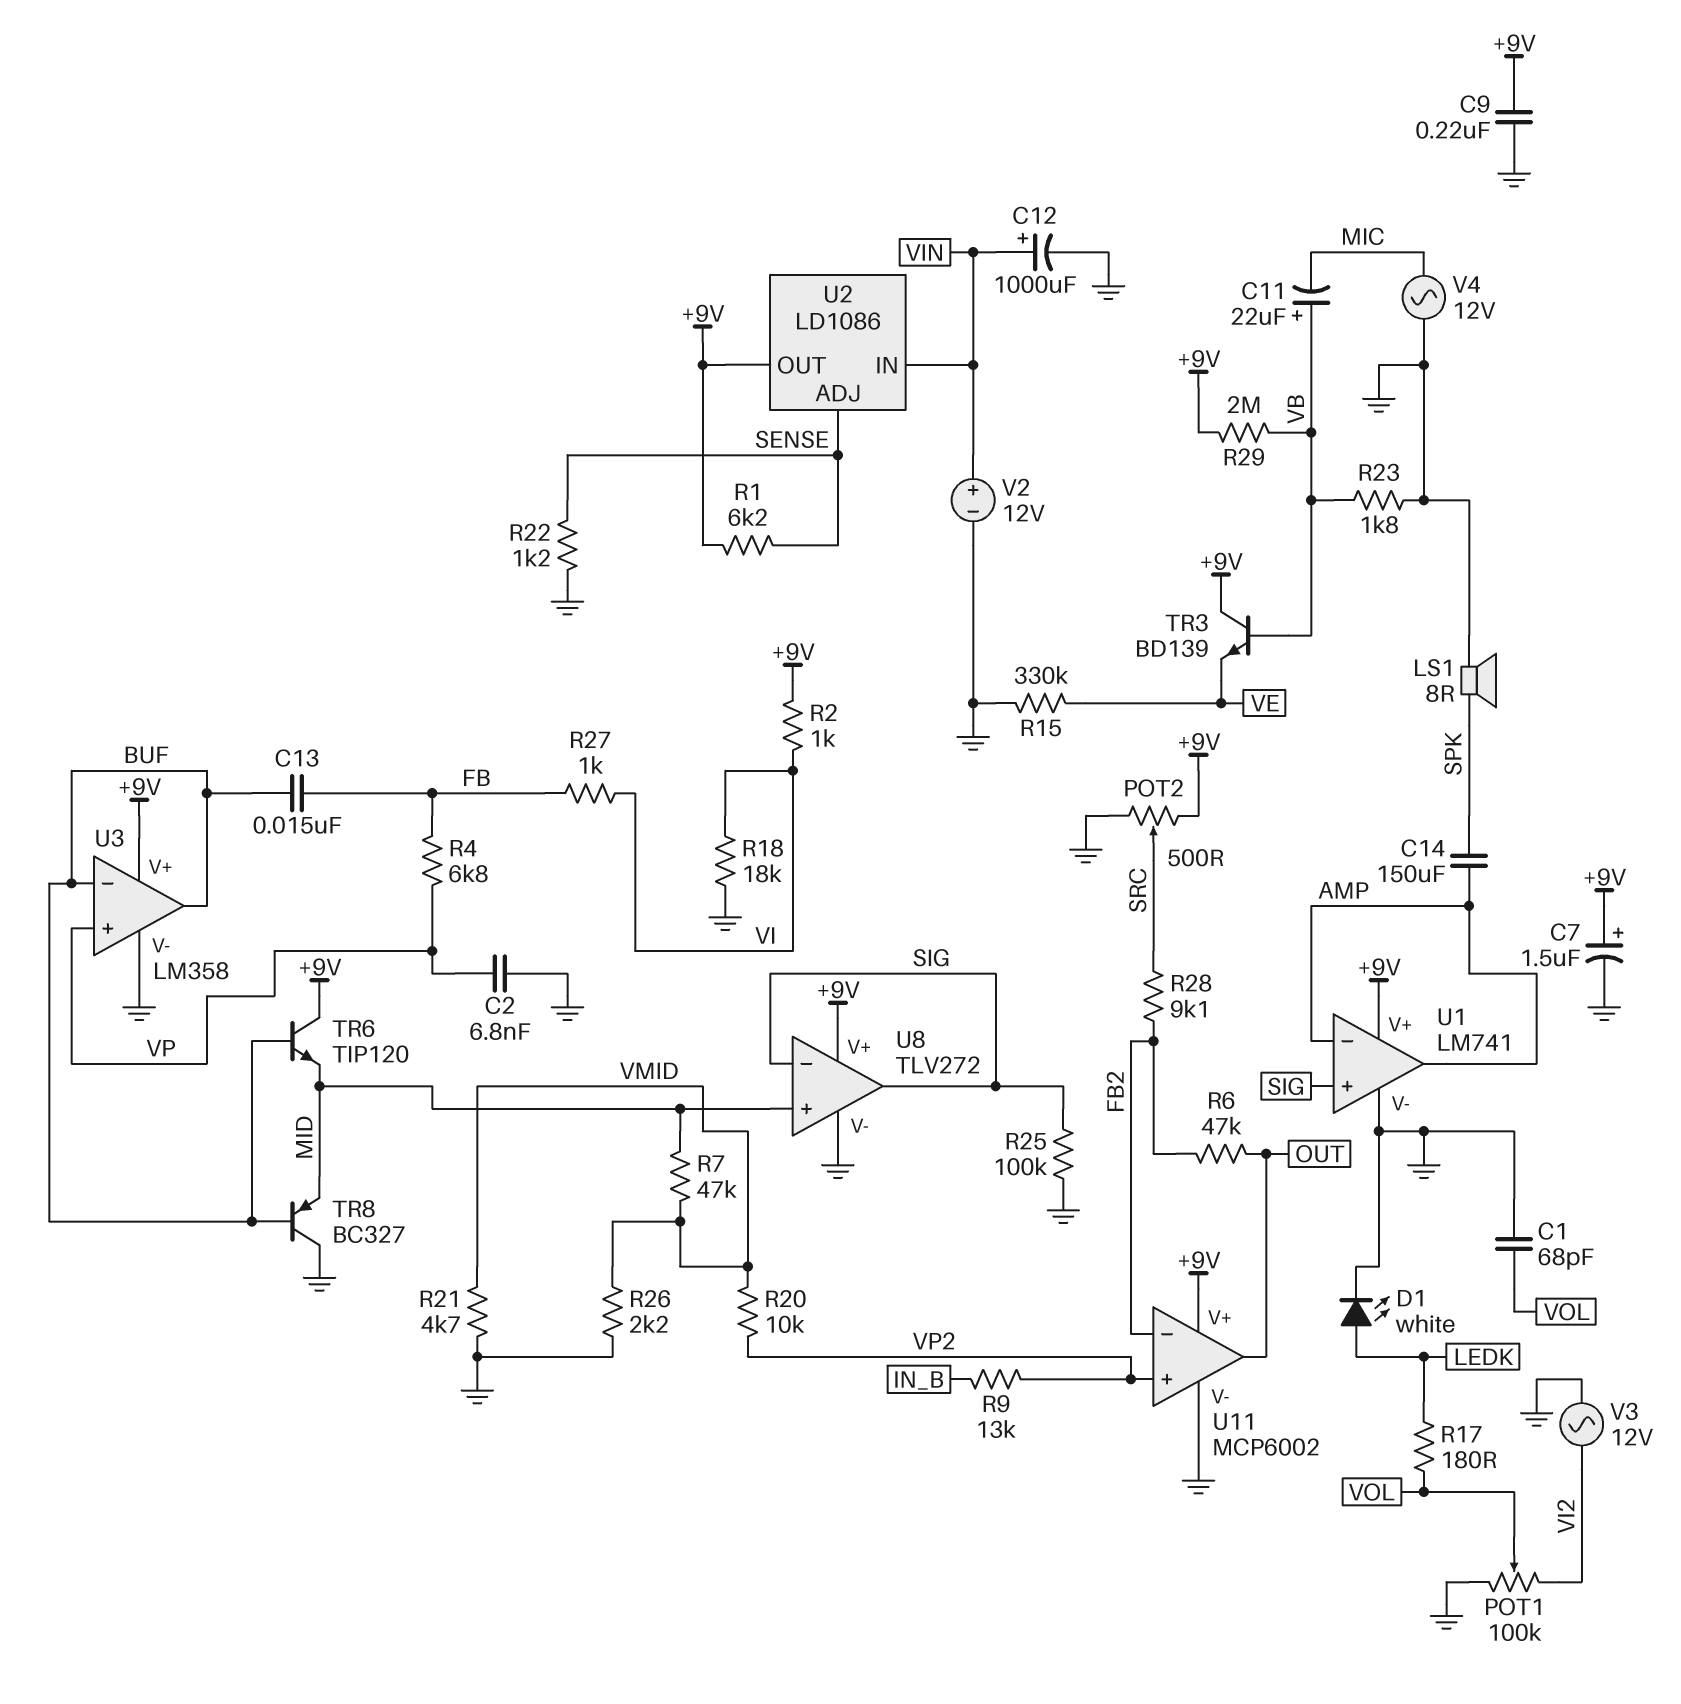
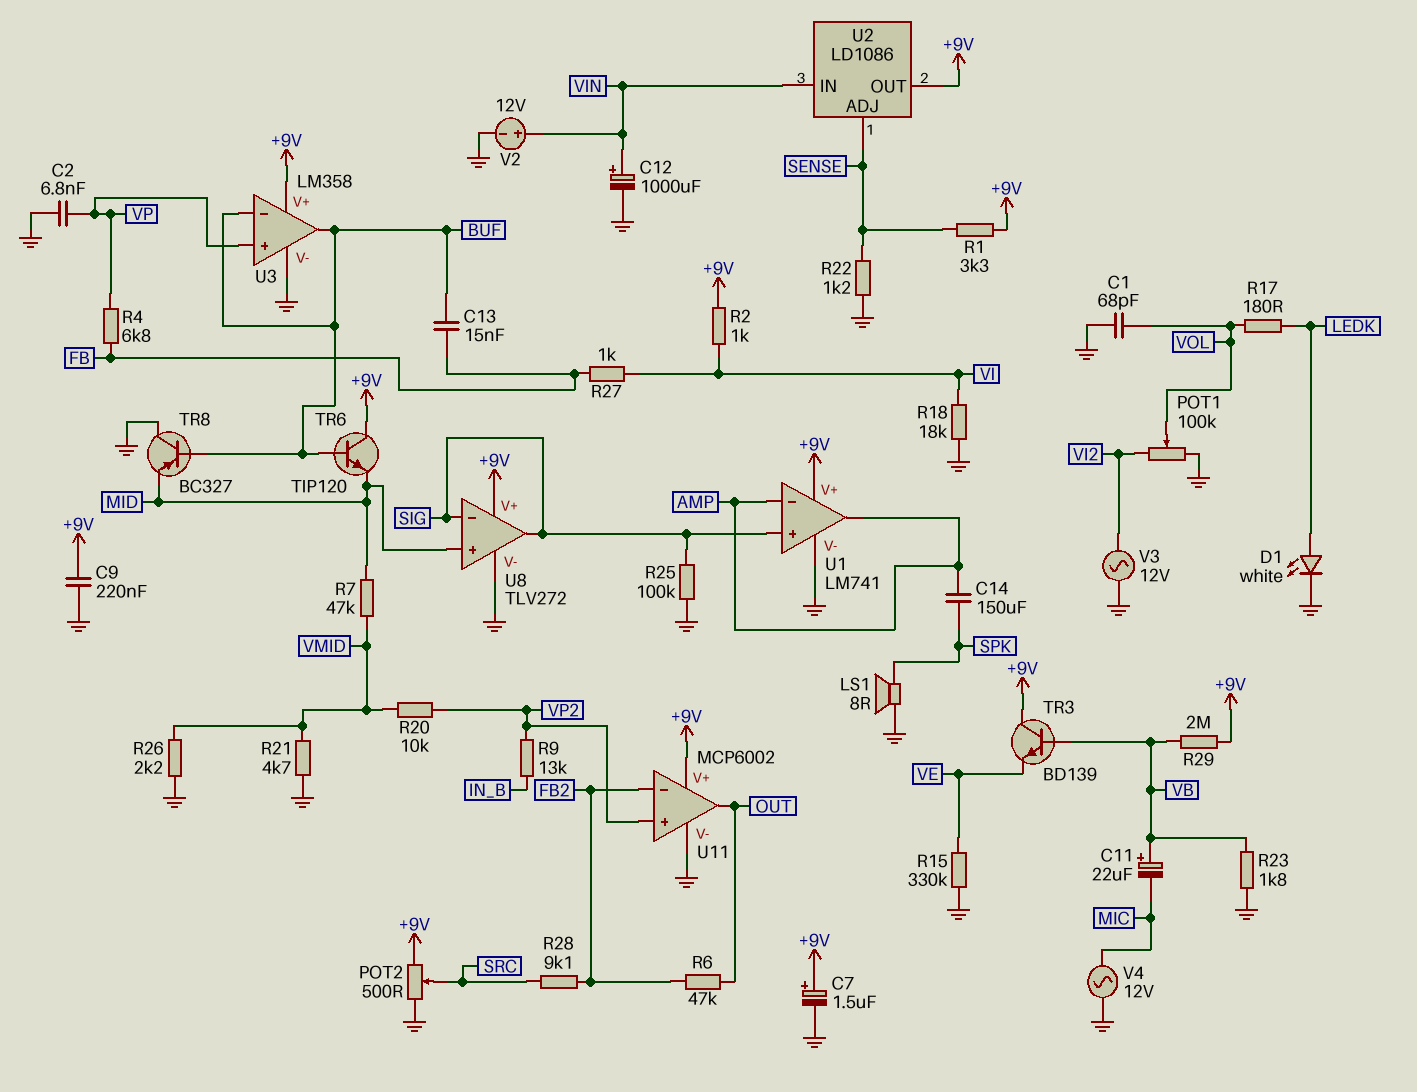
R1: 6.2k (+9V, SENSE) -> 3.3k (+9V, SENSE)

